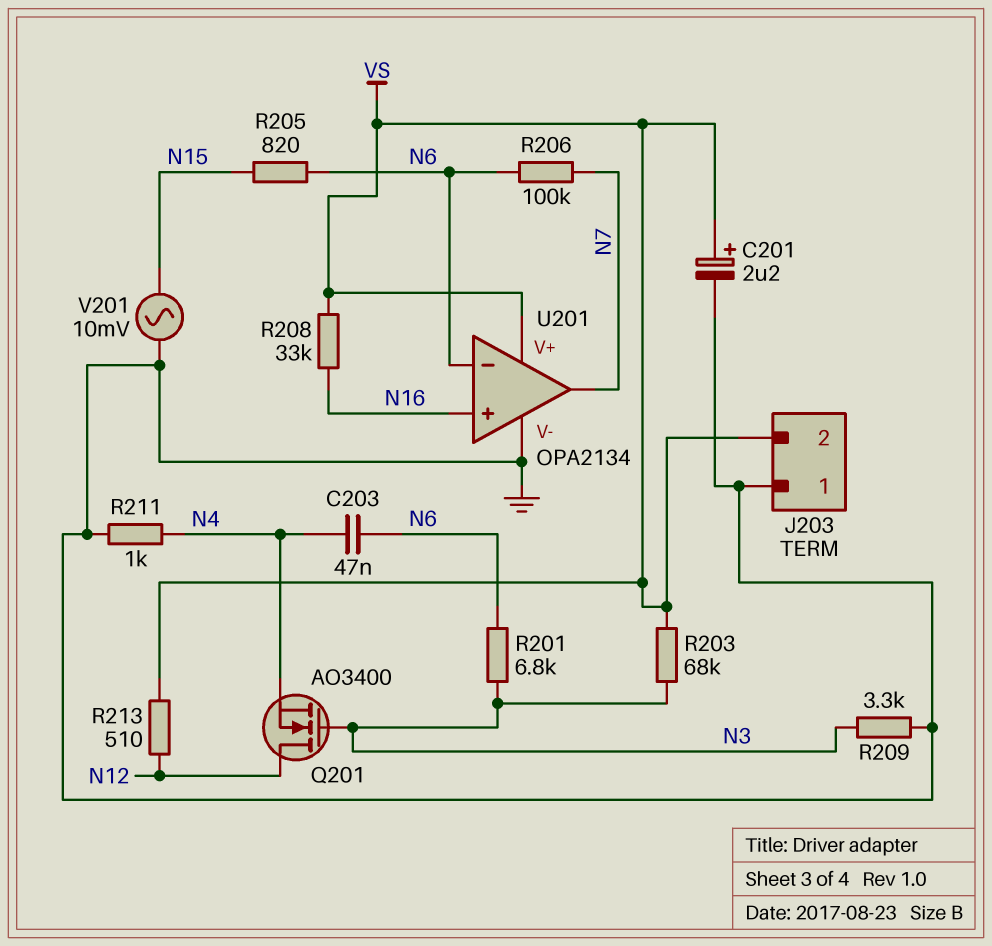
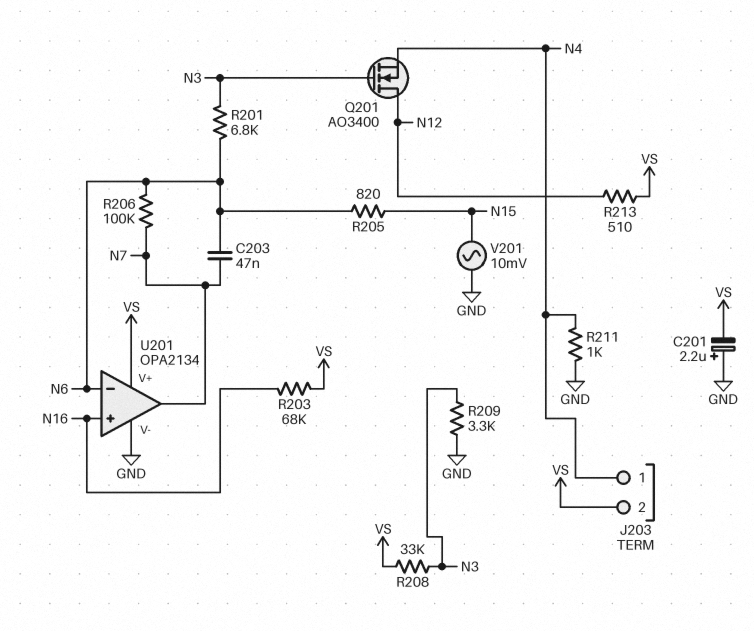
C201: 2.2uF (plus VS, minus GND) -> 2.2uF (plus GND, minus VS)
C203: 47nF (N4, N6) -> 47nF (N6, N7)
J203 pin 1: GND -> N4
R203: 68k (N3, VS) -> 68k (N16, VS)
R208: 33k (N16, VS) -> 33k (N3, VS)

